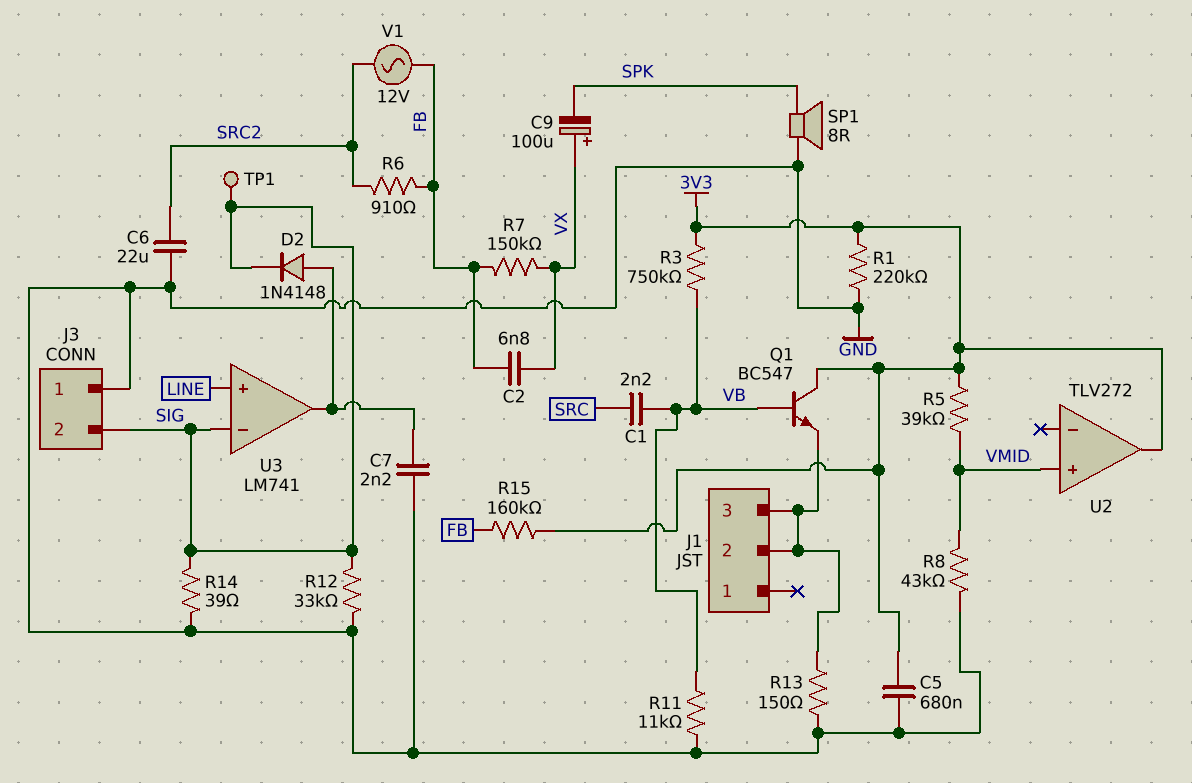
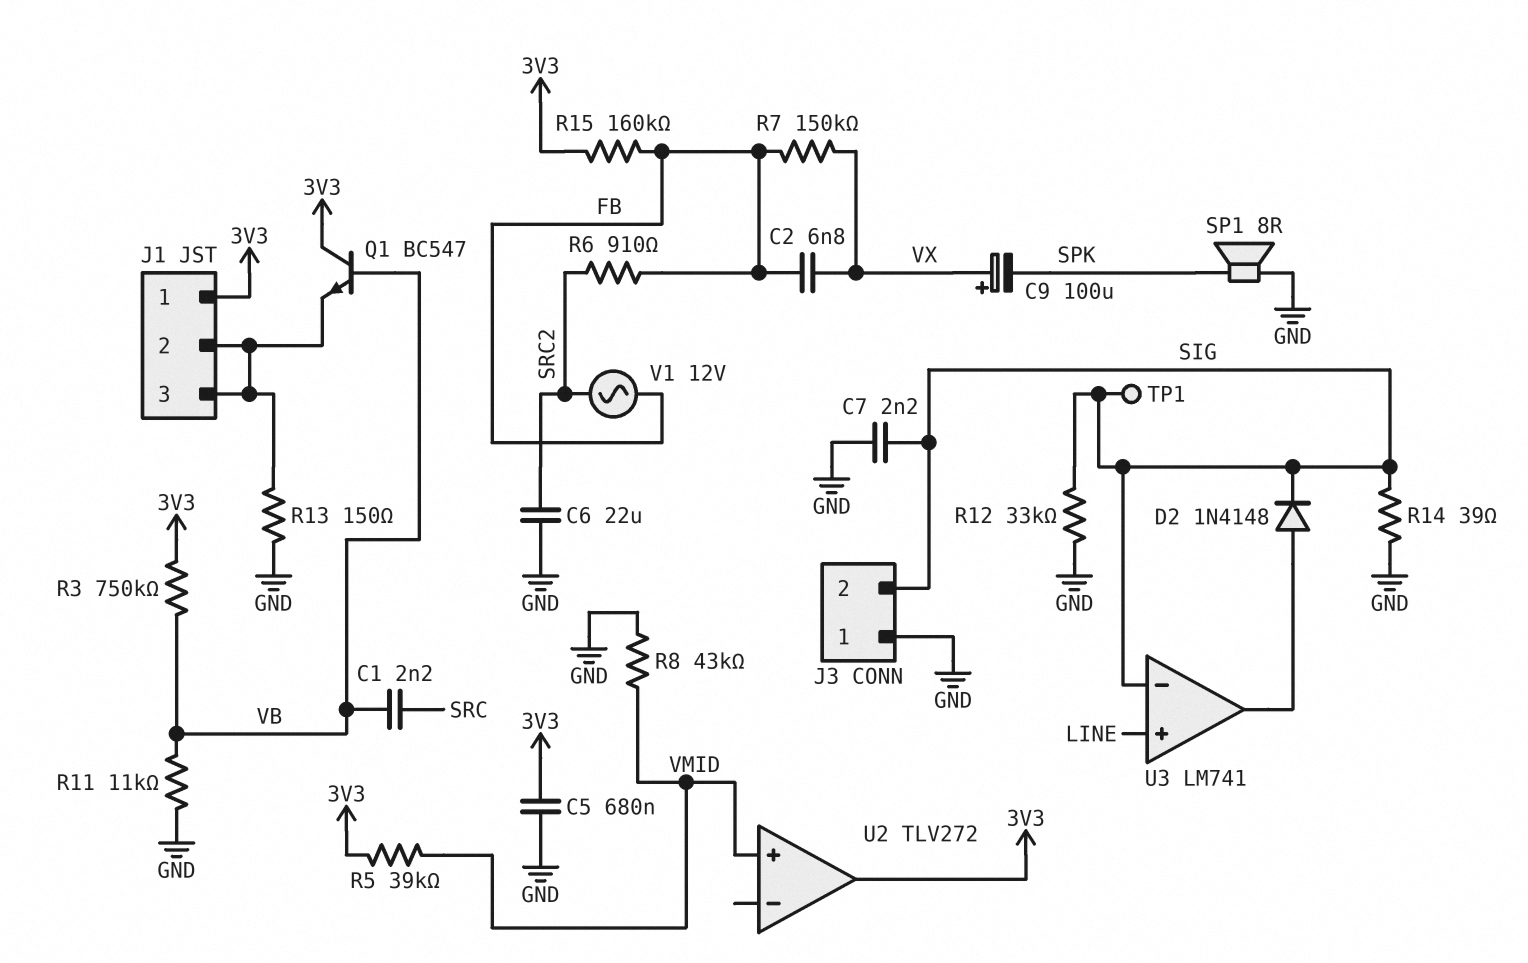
C7: 2.2nF (GND, U3/out) -> 2.2nF (GND, SIG)
J1 pin 1: none -> 3V3
R1: 220k (3V3, GND) -> none

